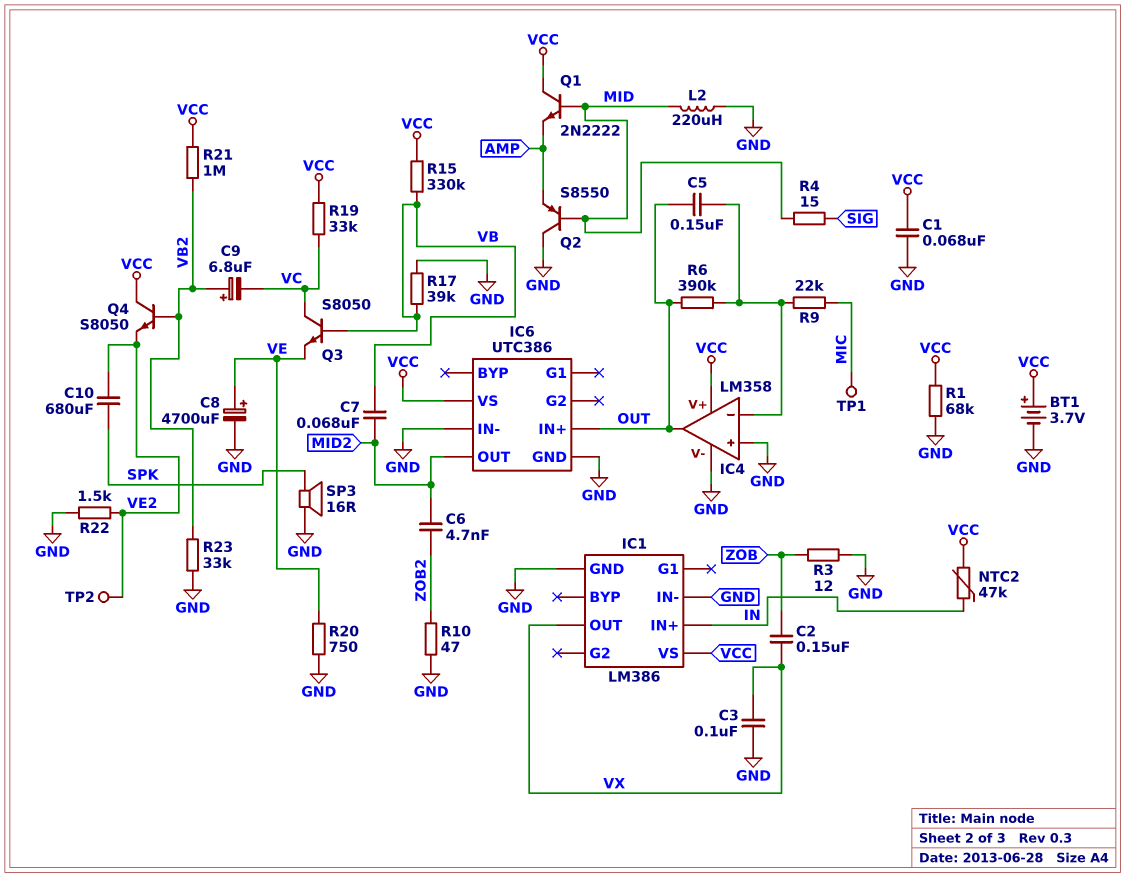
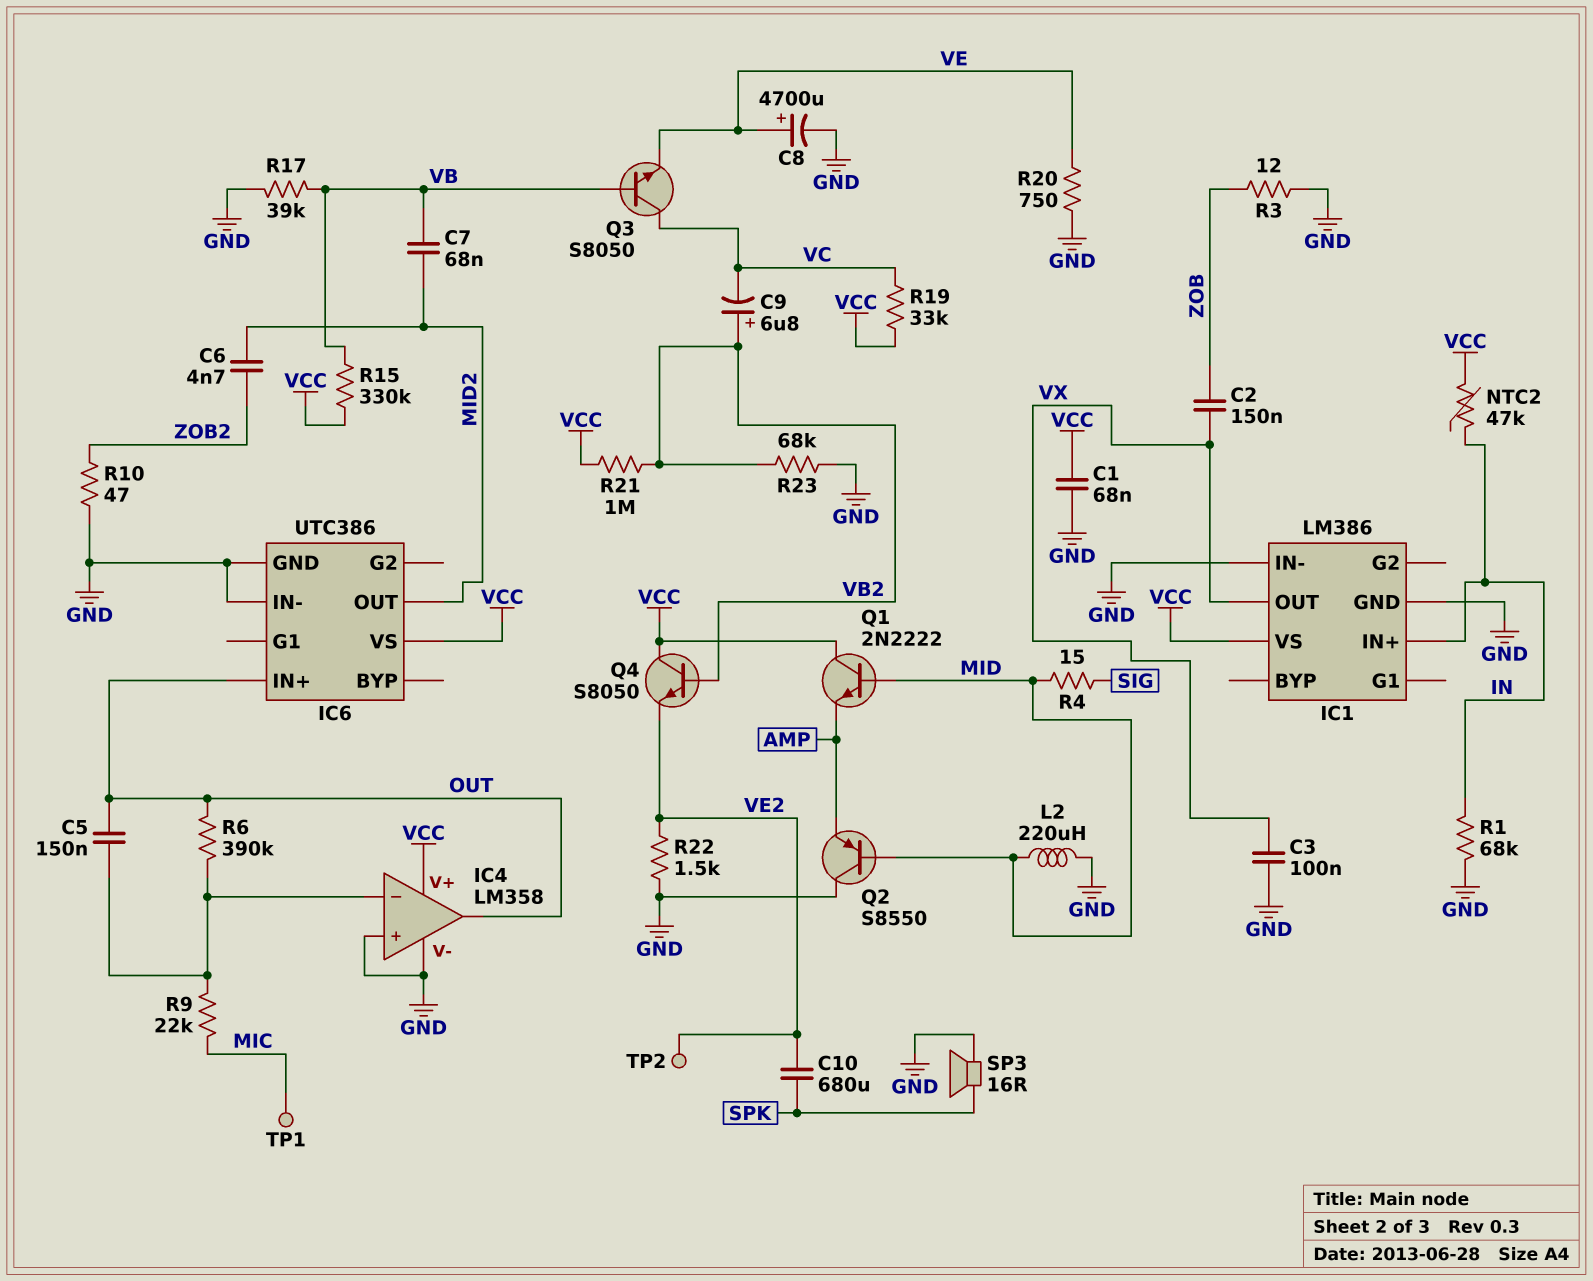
BT1: 3.7V (plus VCC, minus GND) -> none
R1: 68k (GND, VCC) -> 68k (GND, IN)
R23: 33k (GND, VB2) -> 68k (GND, VB2)

